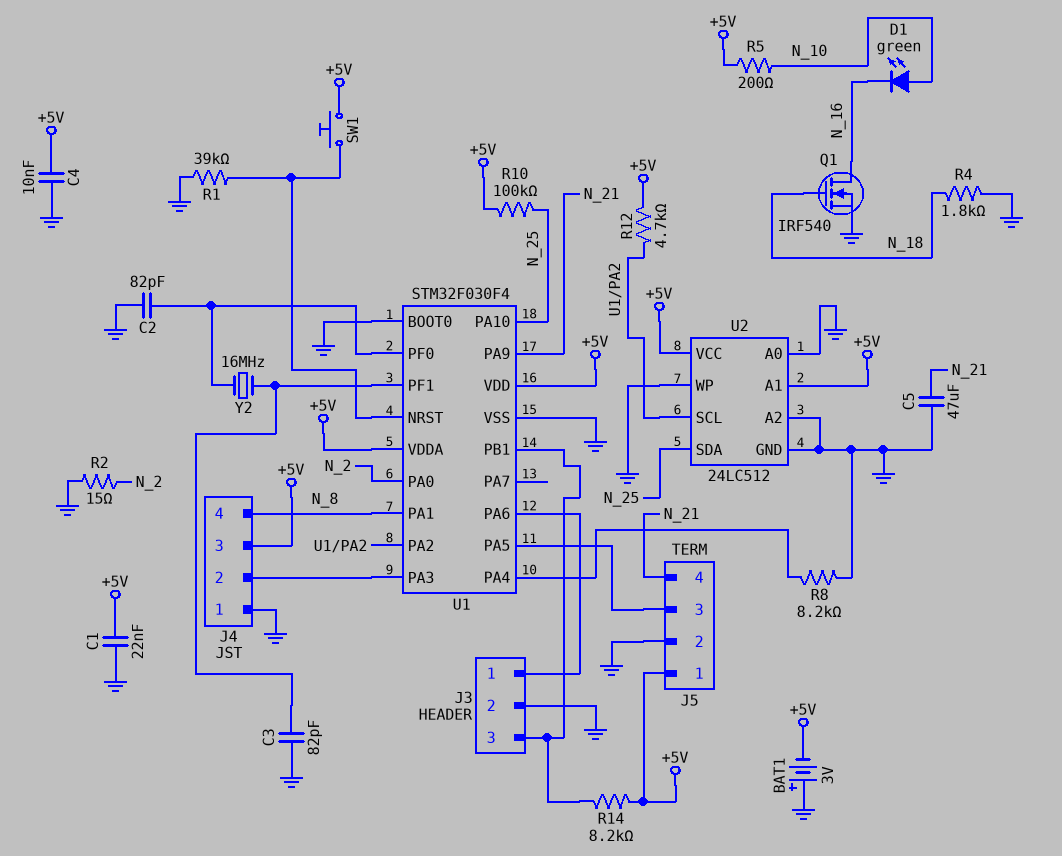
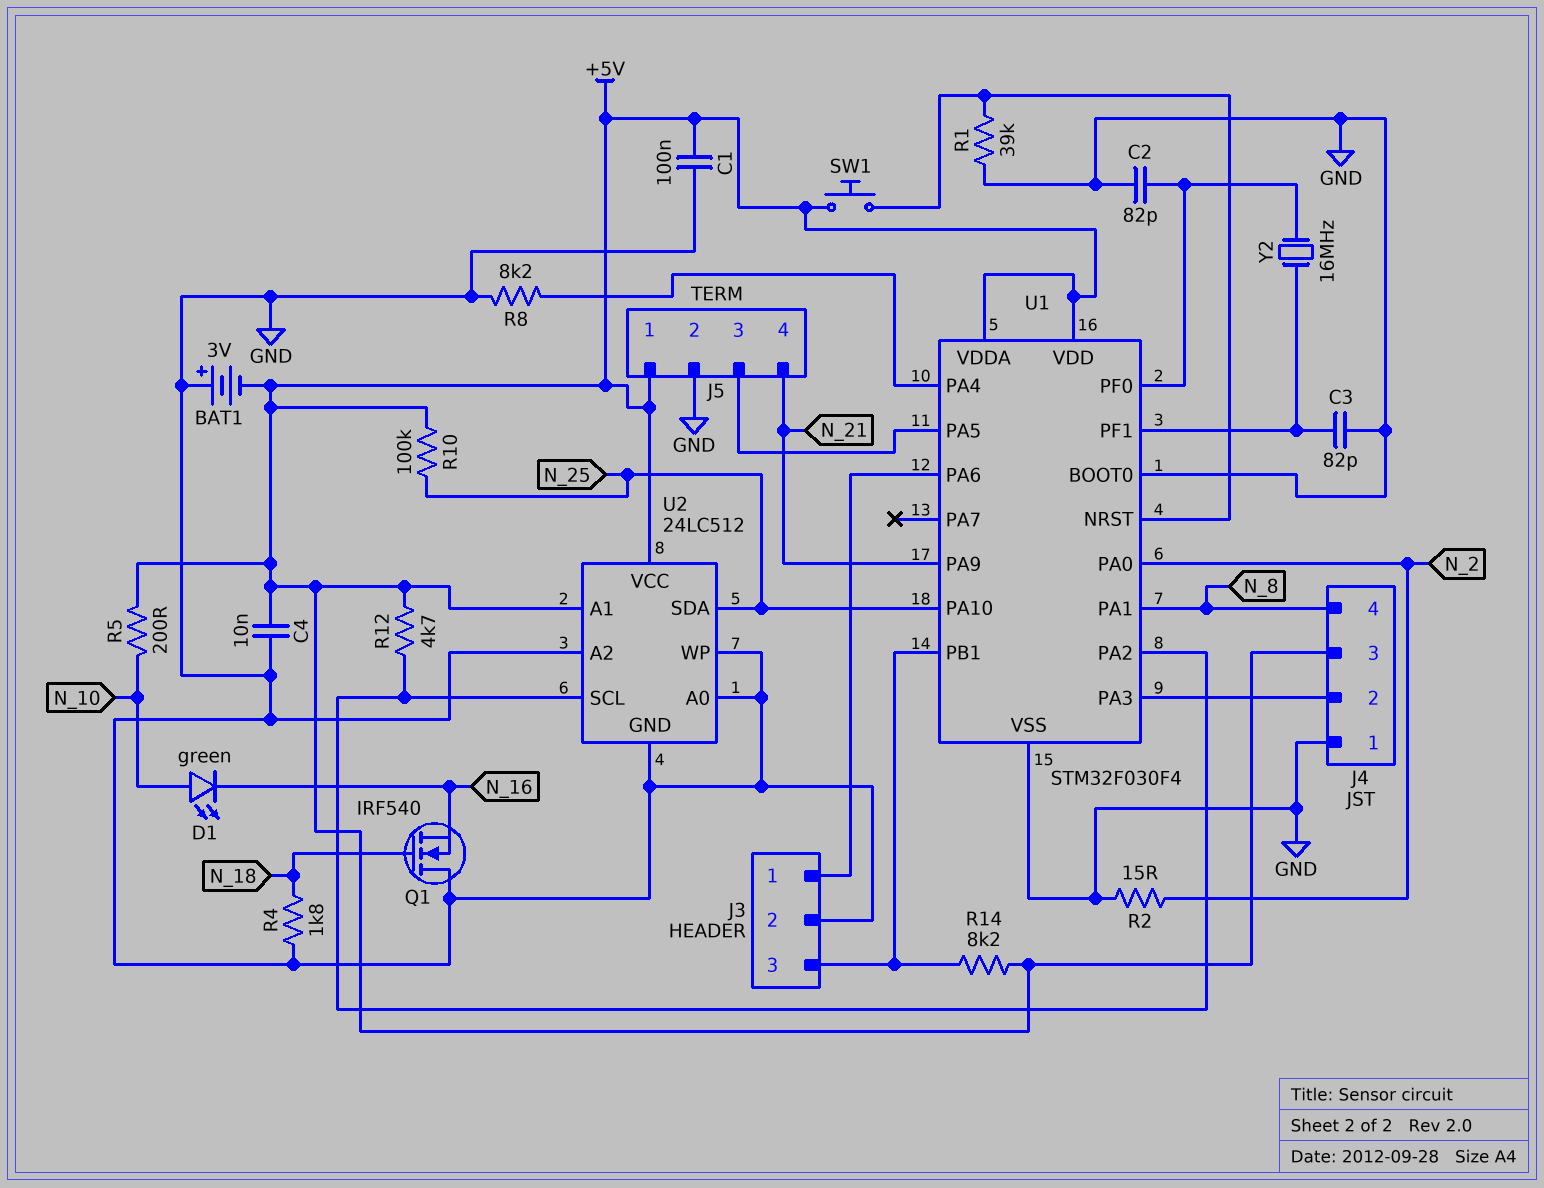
C1: 22nF (+5V, GND) -> 100nF (+5V, GND)
C5: 47uF (GND, N_21) -> none
Q1: NMOS IRF540 (G N_18, D N_16, S GND) -> NMOS IRF540 (G N_18, D GND, S N_16)

